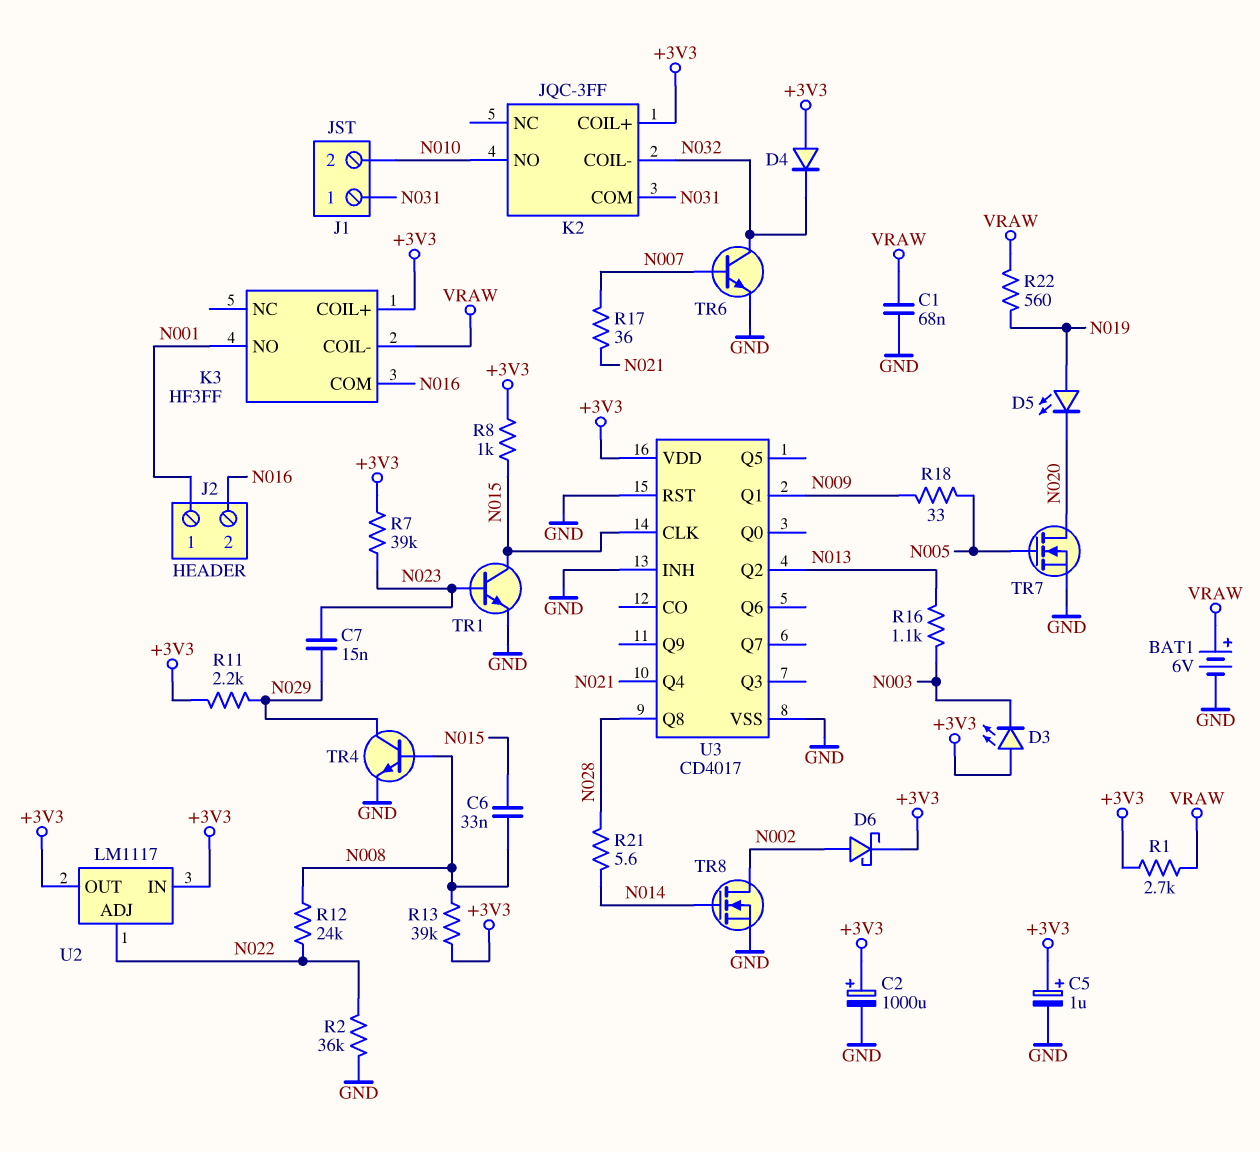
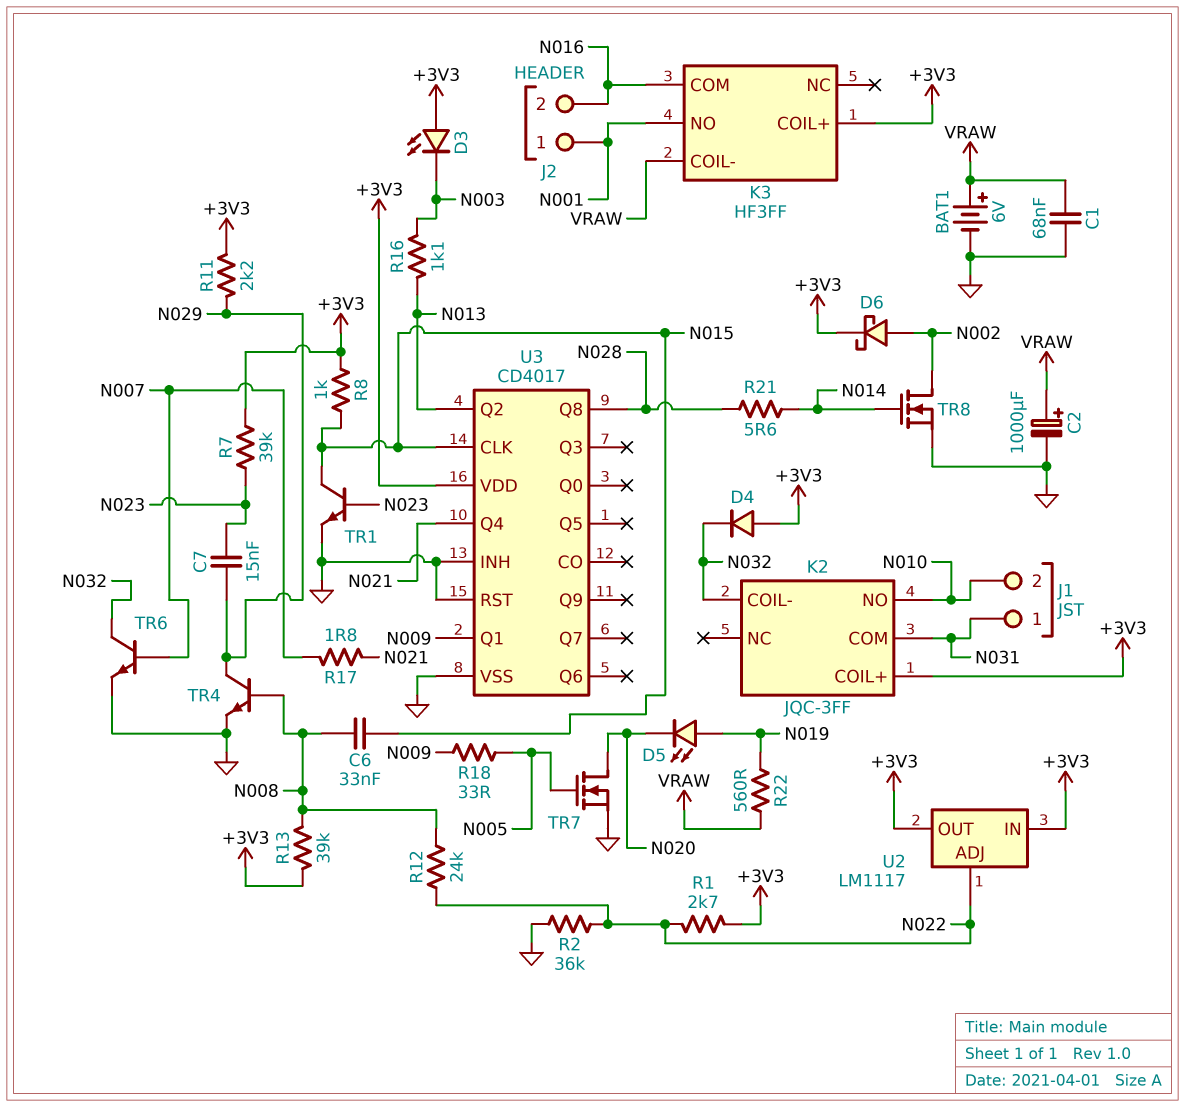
C2: 1000uF (plus +3V3, minus GND) -> 1000uF (plus VRAW, minus GND)
C5: 1uF (plus +3V3, minus GND) -> none
R1: 2.7k (+3V3, VRAW) -> 2.7k (+3V3, N022)
R17: 36 (N007, N021) -> 1.8 (N007, N021)

